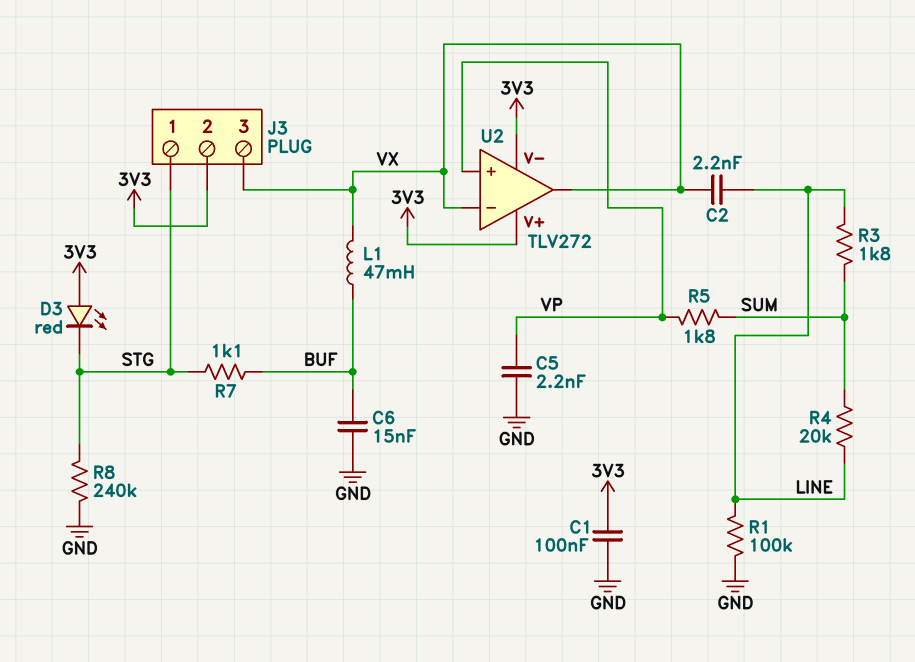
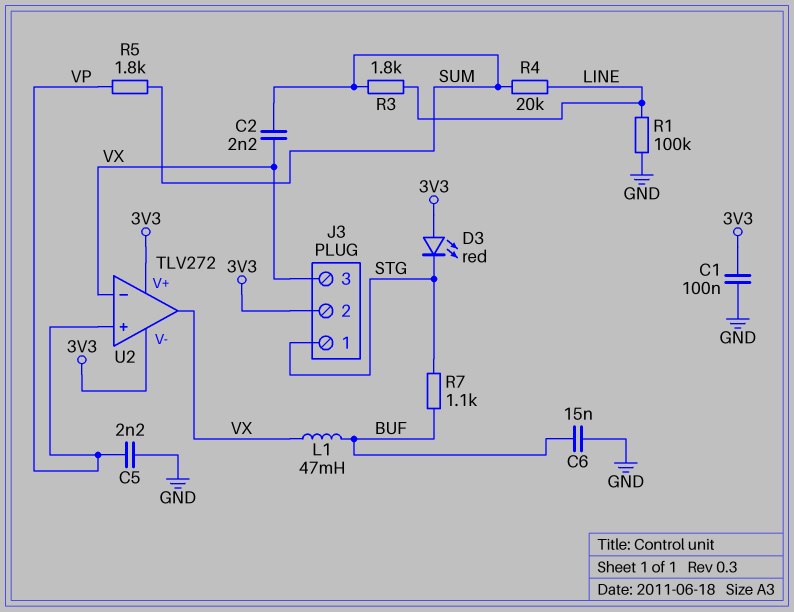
C2: 2.2nF (LINE, VX) -> 2.2nF (SUM, VX)
R8: 240k (GND, STG) -> none

